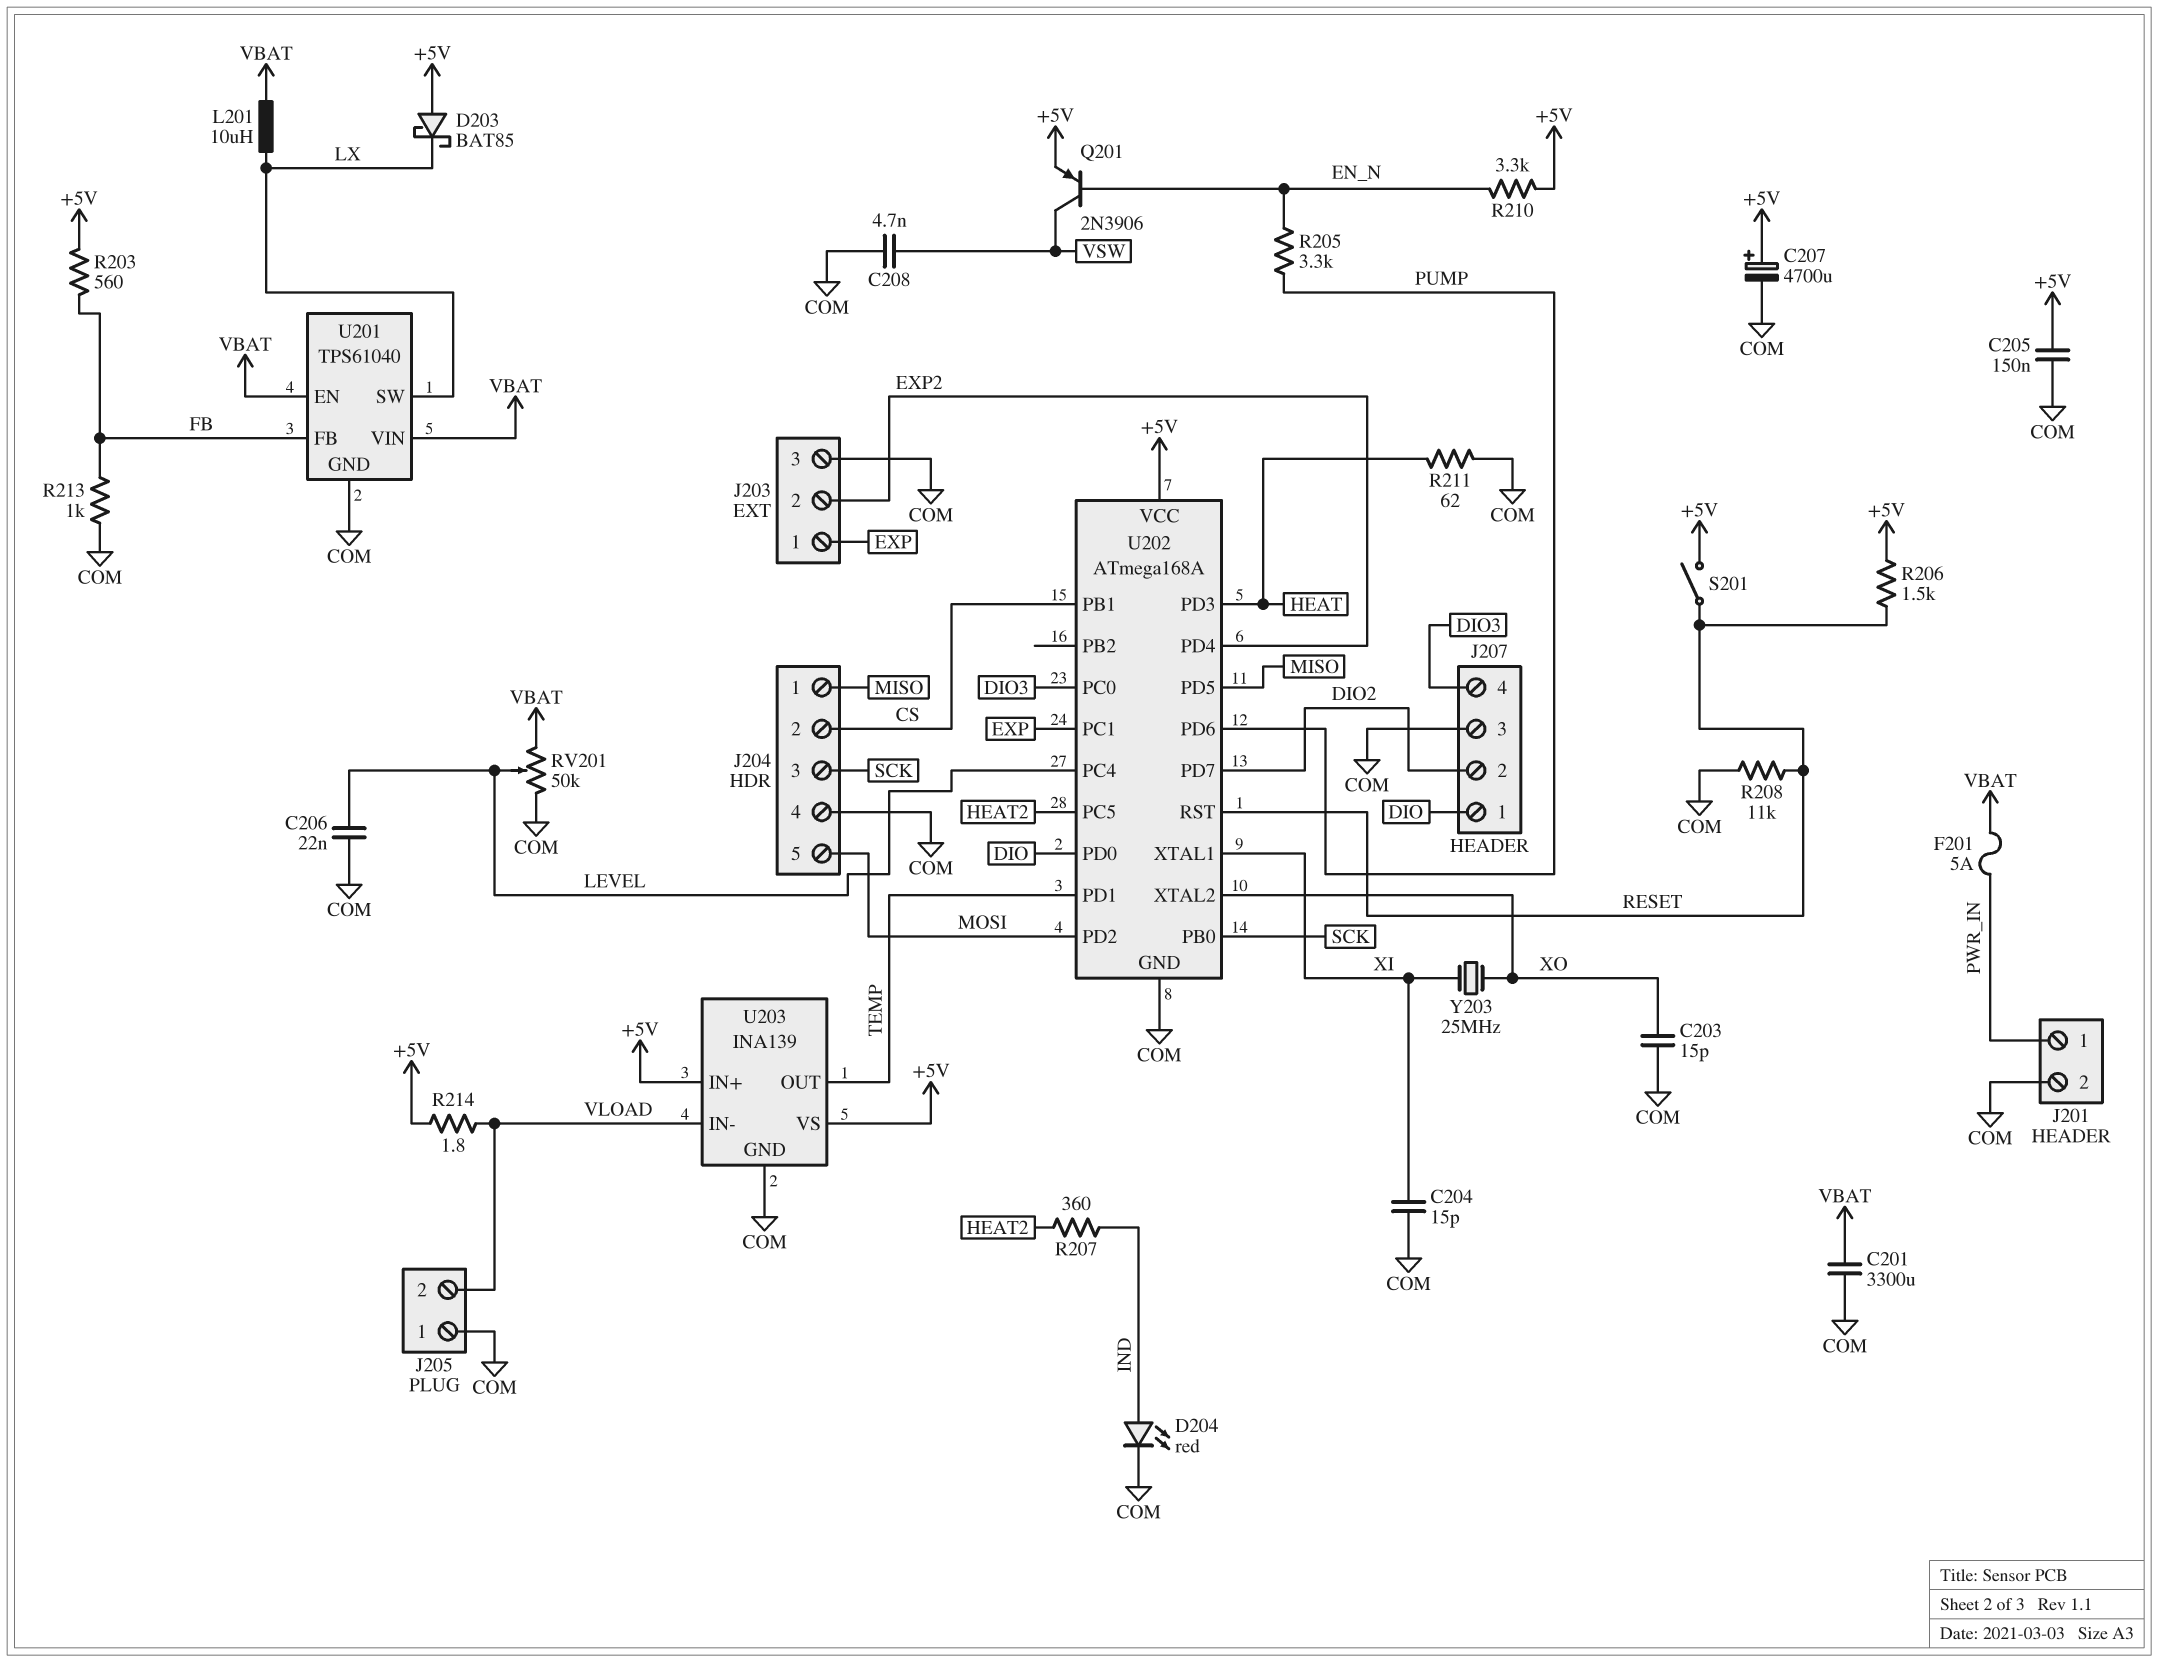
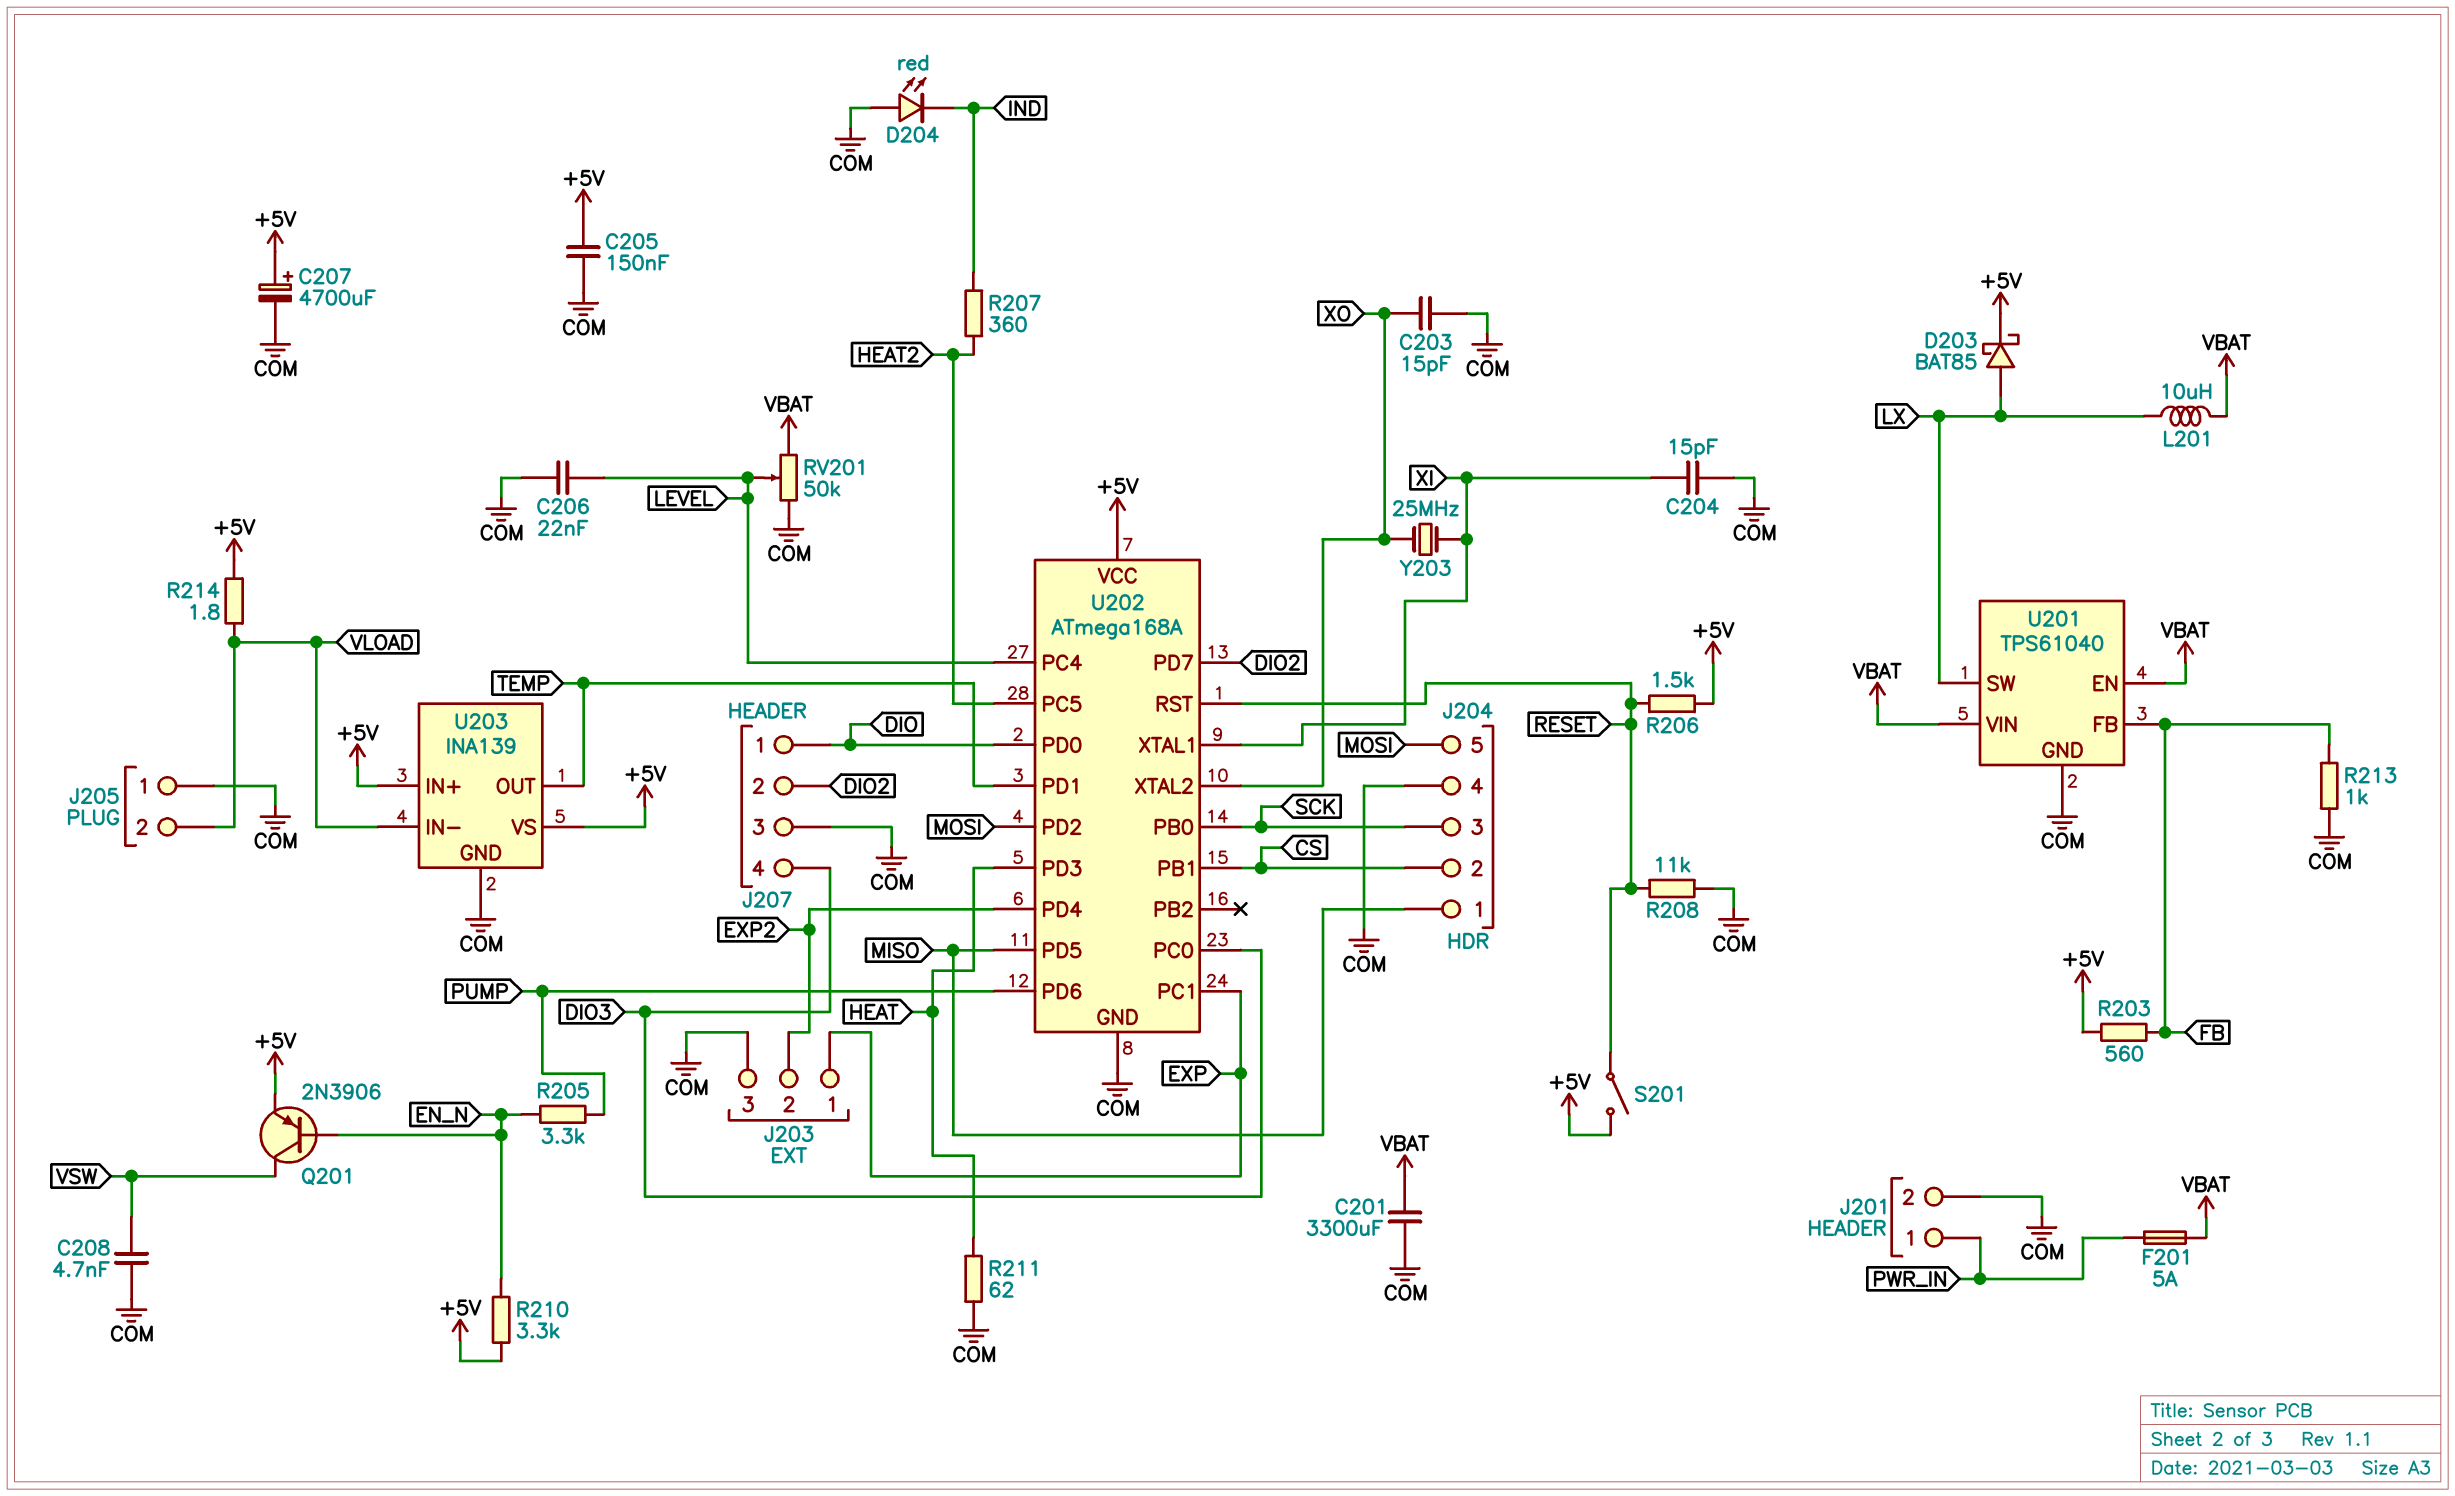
D203: schottky BAT85 (A +5V, K LX) -> schottky BAT85 (A LX, K +5V)
D204: LED red (A IND, K COM) -> LED red (A COM, K IND)

